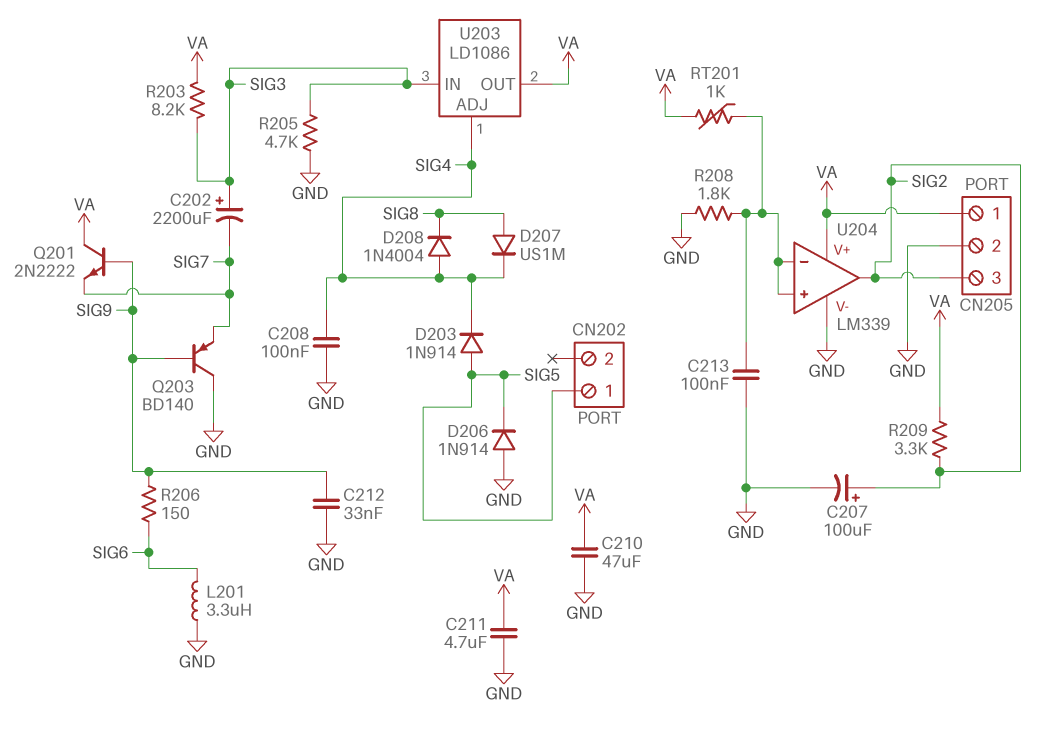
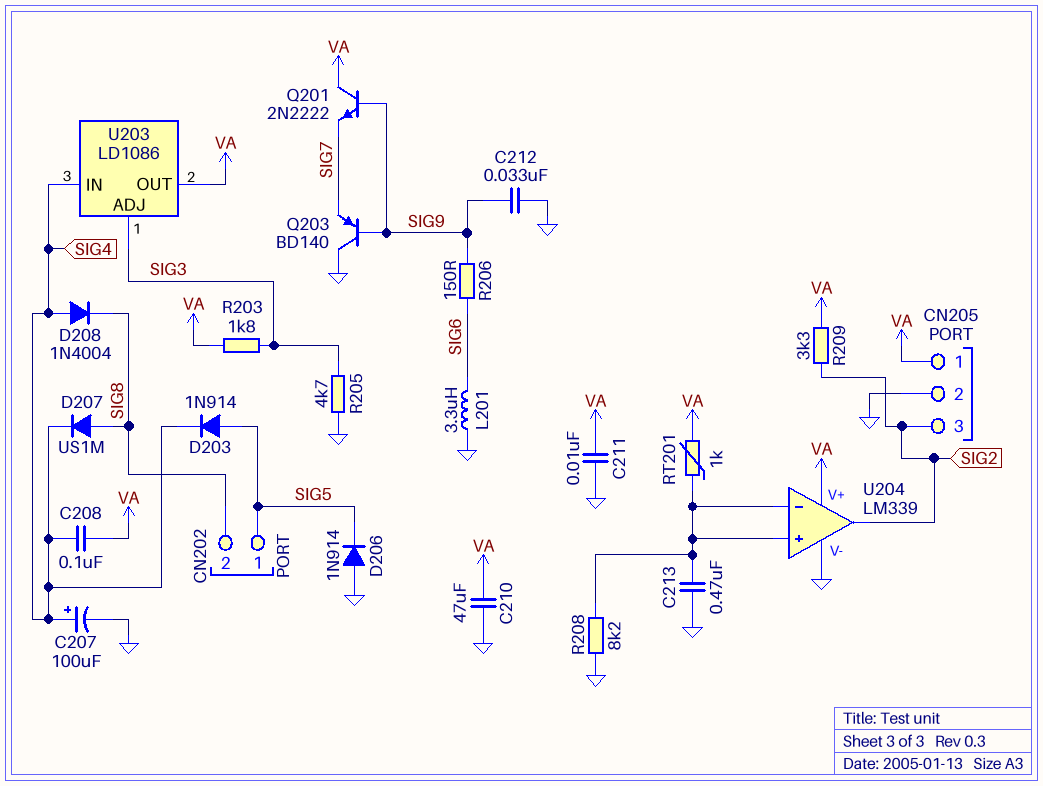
C202: 2200uF (plus SIG3, minus SIG7) -> none
C207: 100uF (plus SIG2, minus GND) -> 100uF (plus SIG4, minus GND)
C208: 100nF (GND, SIG4) -> 100nF (SIG4, VA)
C211: 4.7uF (GND, VA) -> 10nF (GND, VA)
C213: 100nF (GND, U204/in+) -> 470nF (GND, U204/in+)
CN202 pin 2: none -> SIG8
R203: 8.2k (SIG3, VA) -> 1.8k (SIG3, VA)
R208: 1.8k (GND, U204/in+) -> 8.2k (GND, U204/in+)
U203 pin ADJ: SIG4 -> SIG3
U203 pin IN: SIG3 -> SIG4

